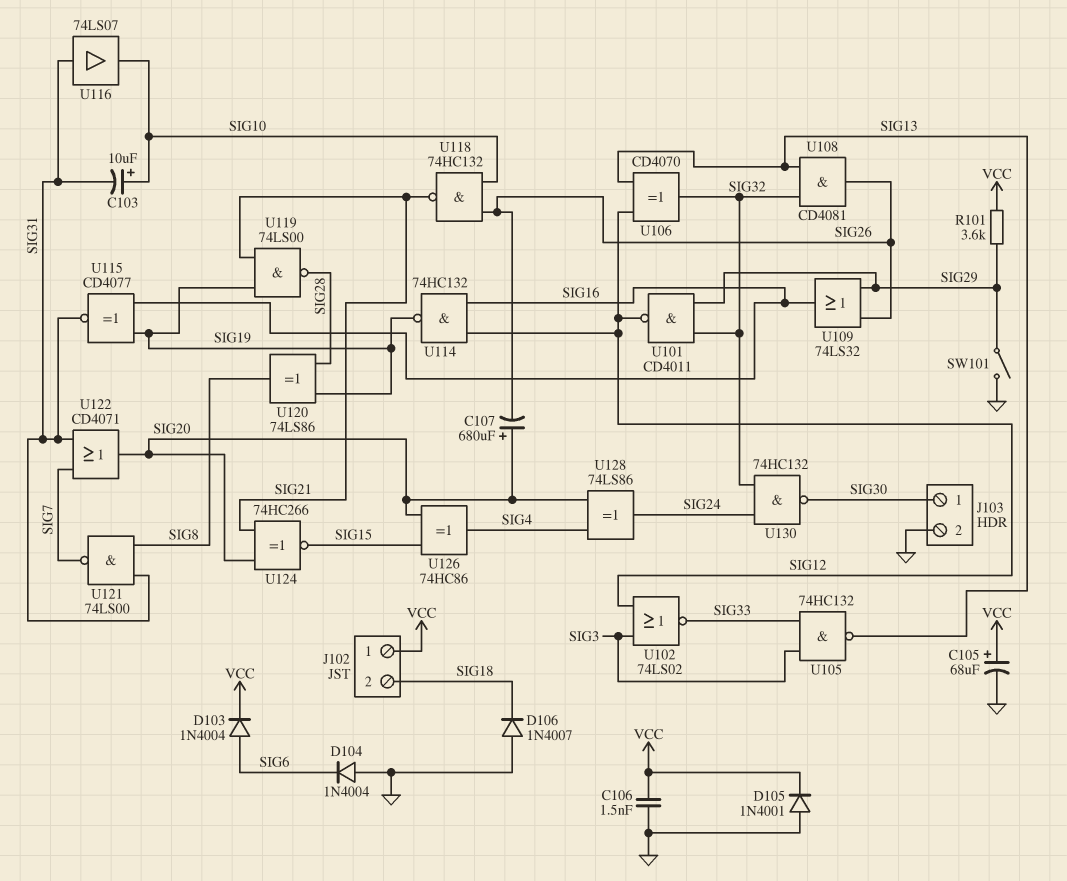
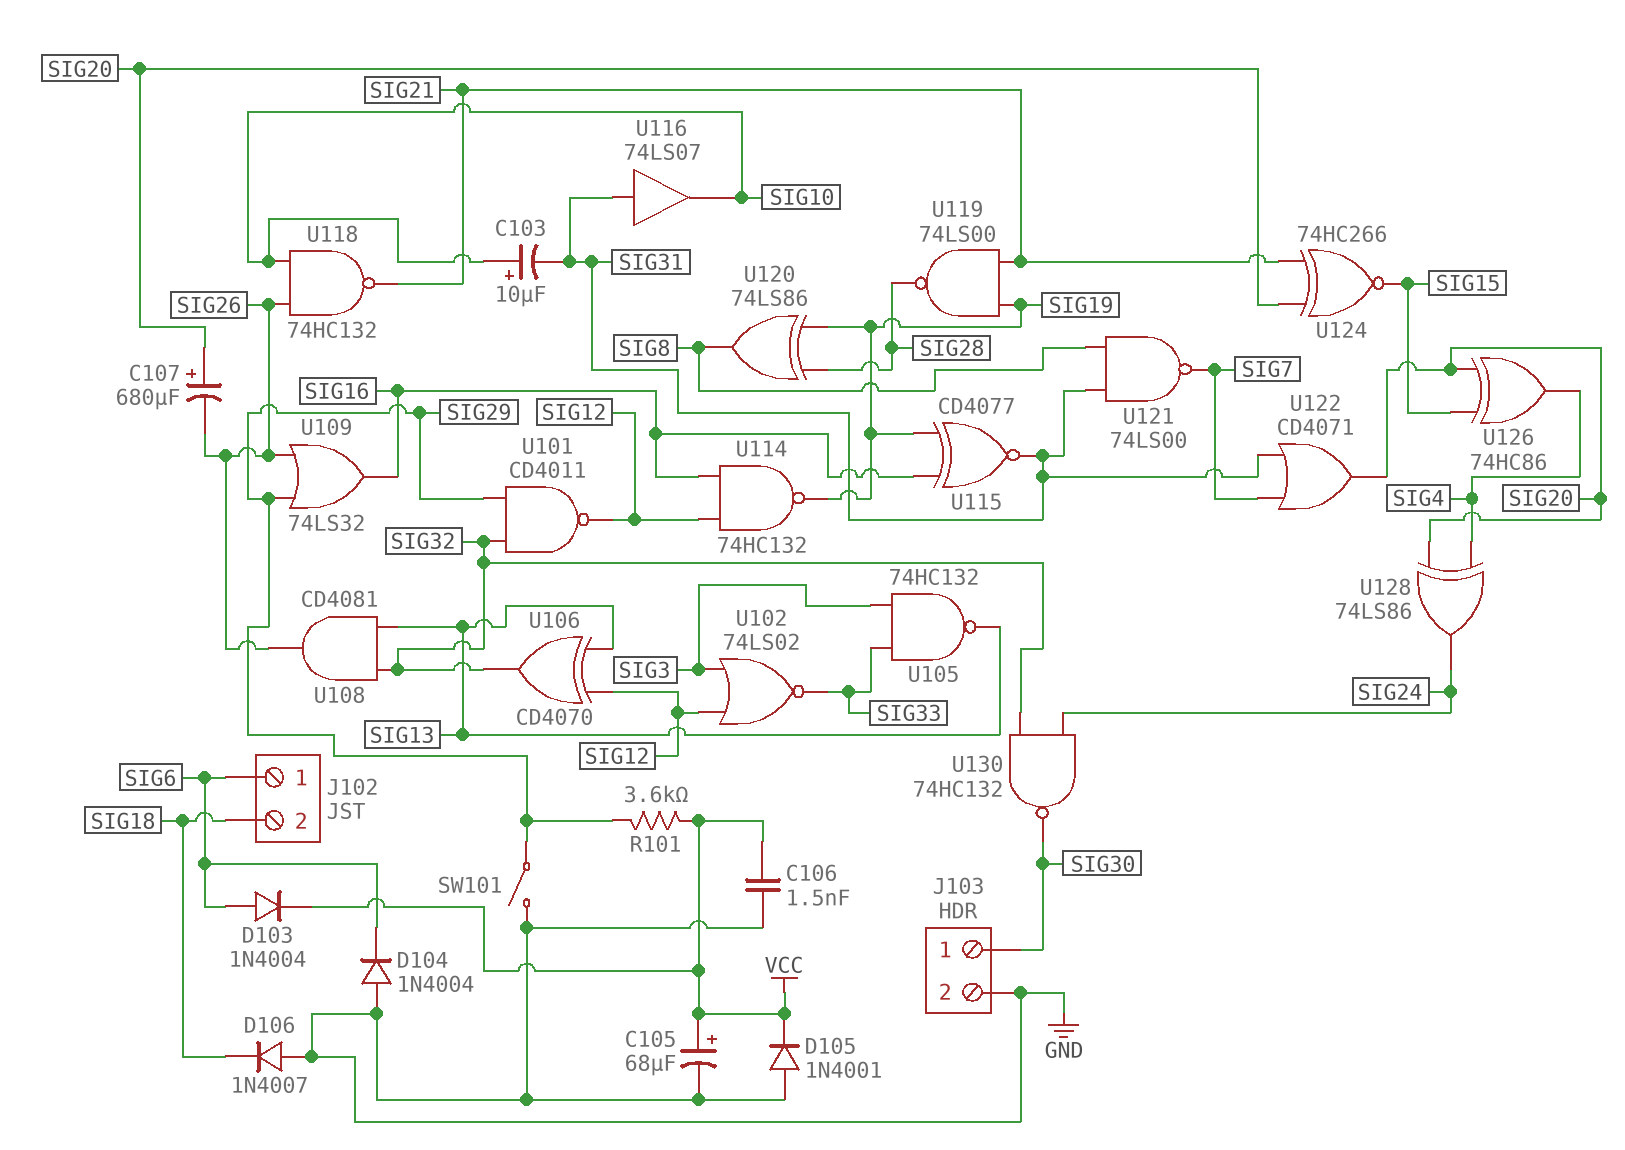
J102 pin 1: VCC -> SIG6

